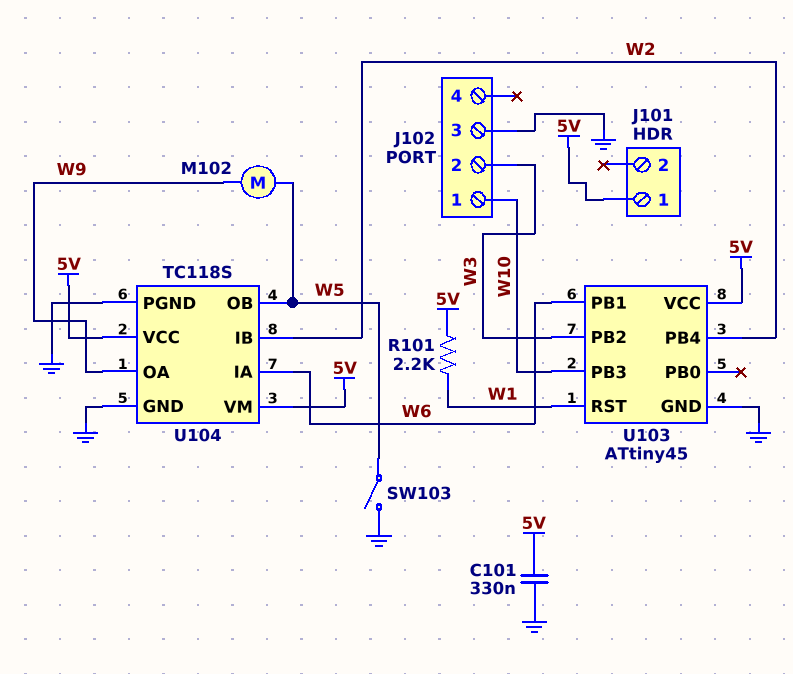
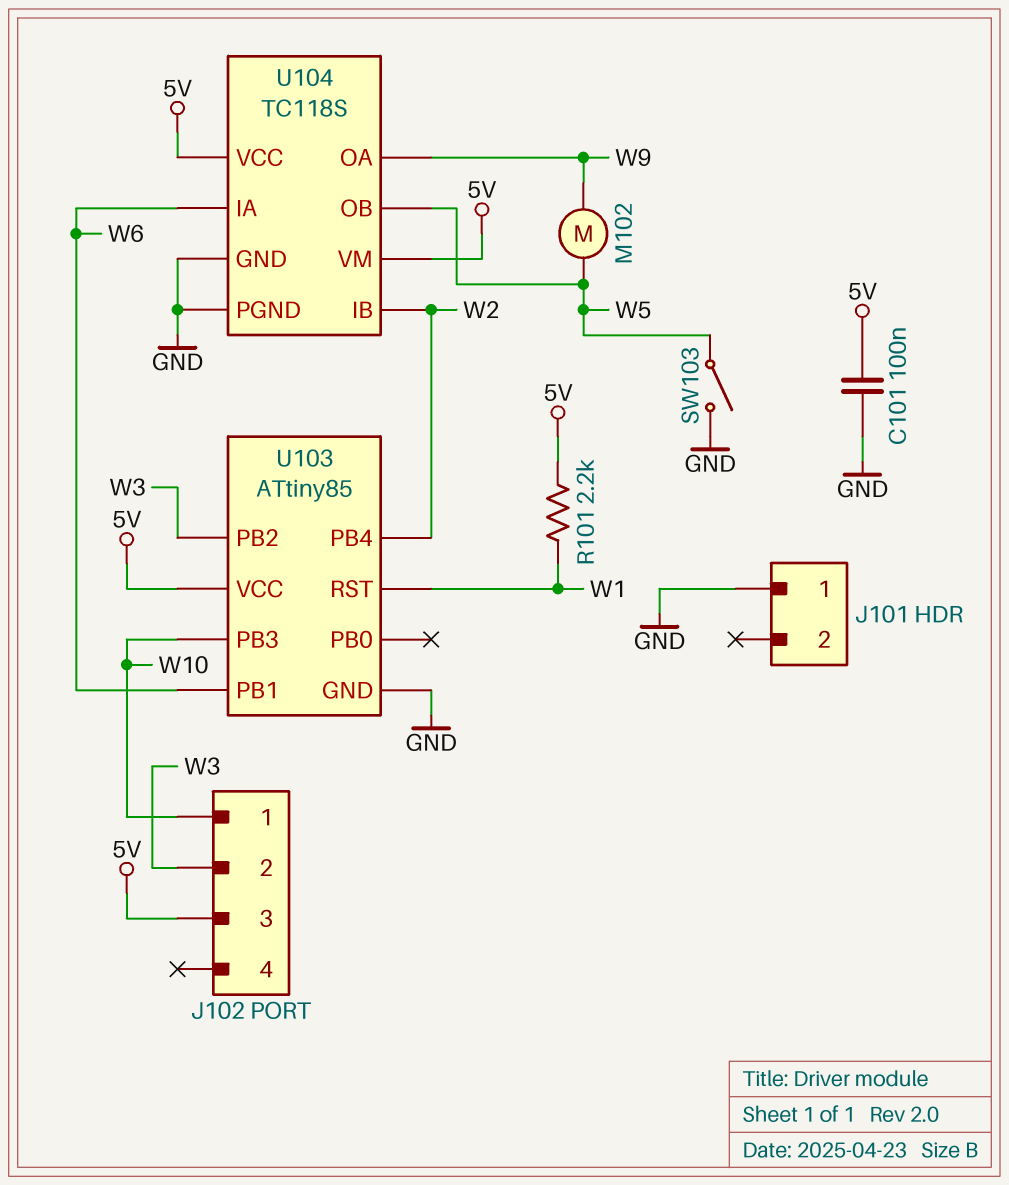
C101: 330nF (5V, GND) -> 100nF (5V, GND)
J101 pin 1: 5V -> GND
J102 pin 3: GND -> 5V
U103: ATtiny45 -> ATtiny85

